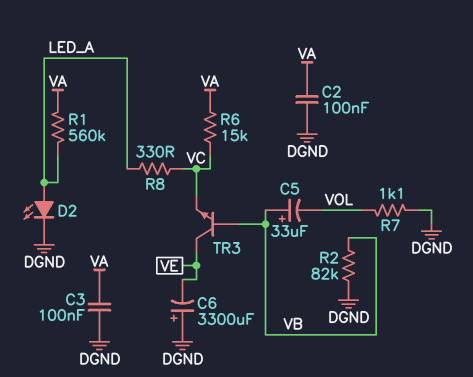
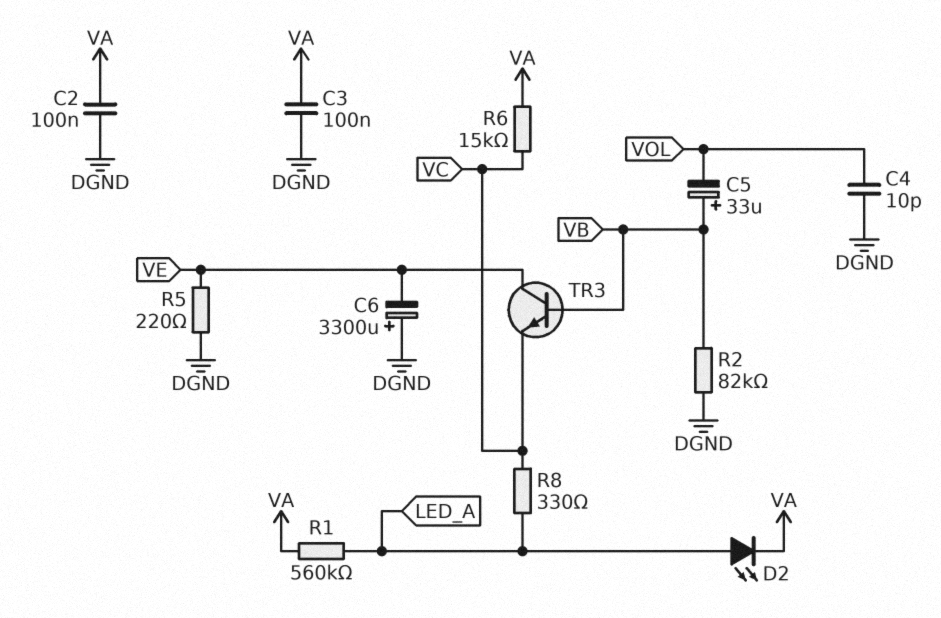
C4: none -> 10pF (DGND, VOL)
D2: LED (A LED_A, K DGND) -> LED (A LED_A, K VA)
R5: none -> 220 (DGND, VE)
R7: 1.1k (DGND, VOL) -> none

